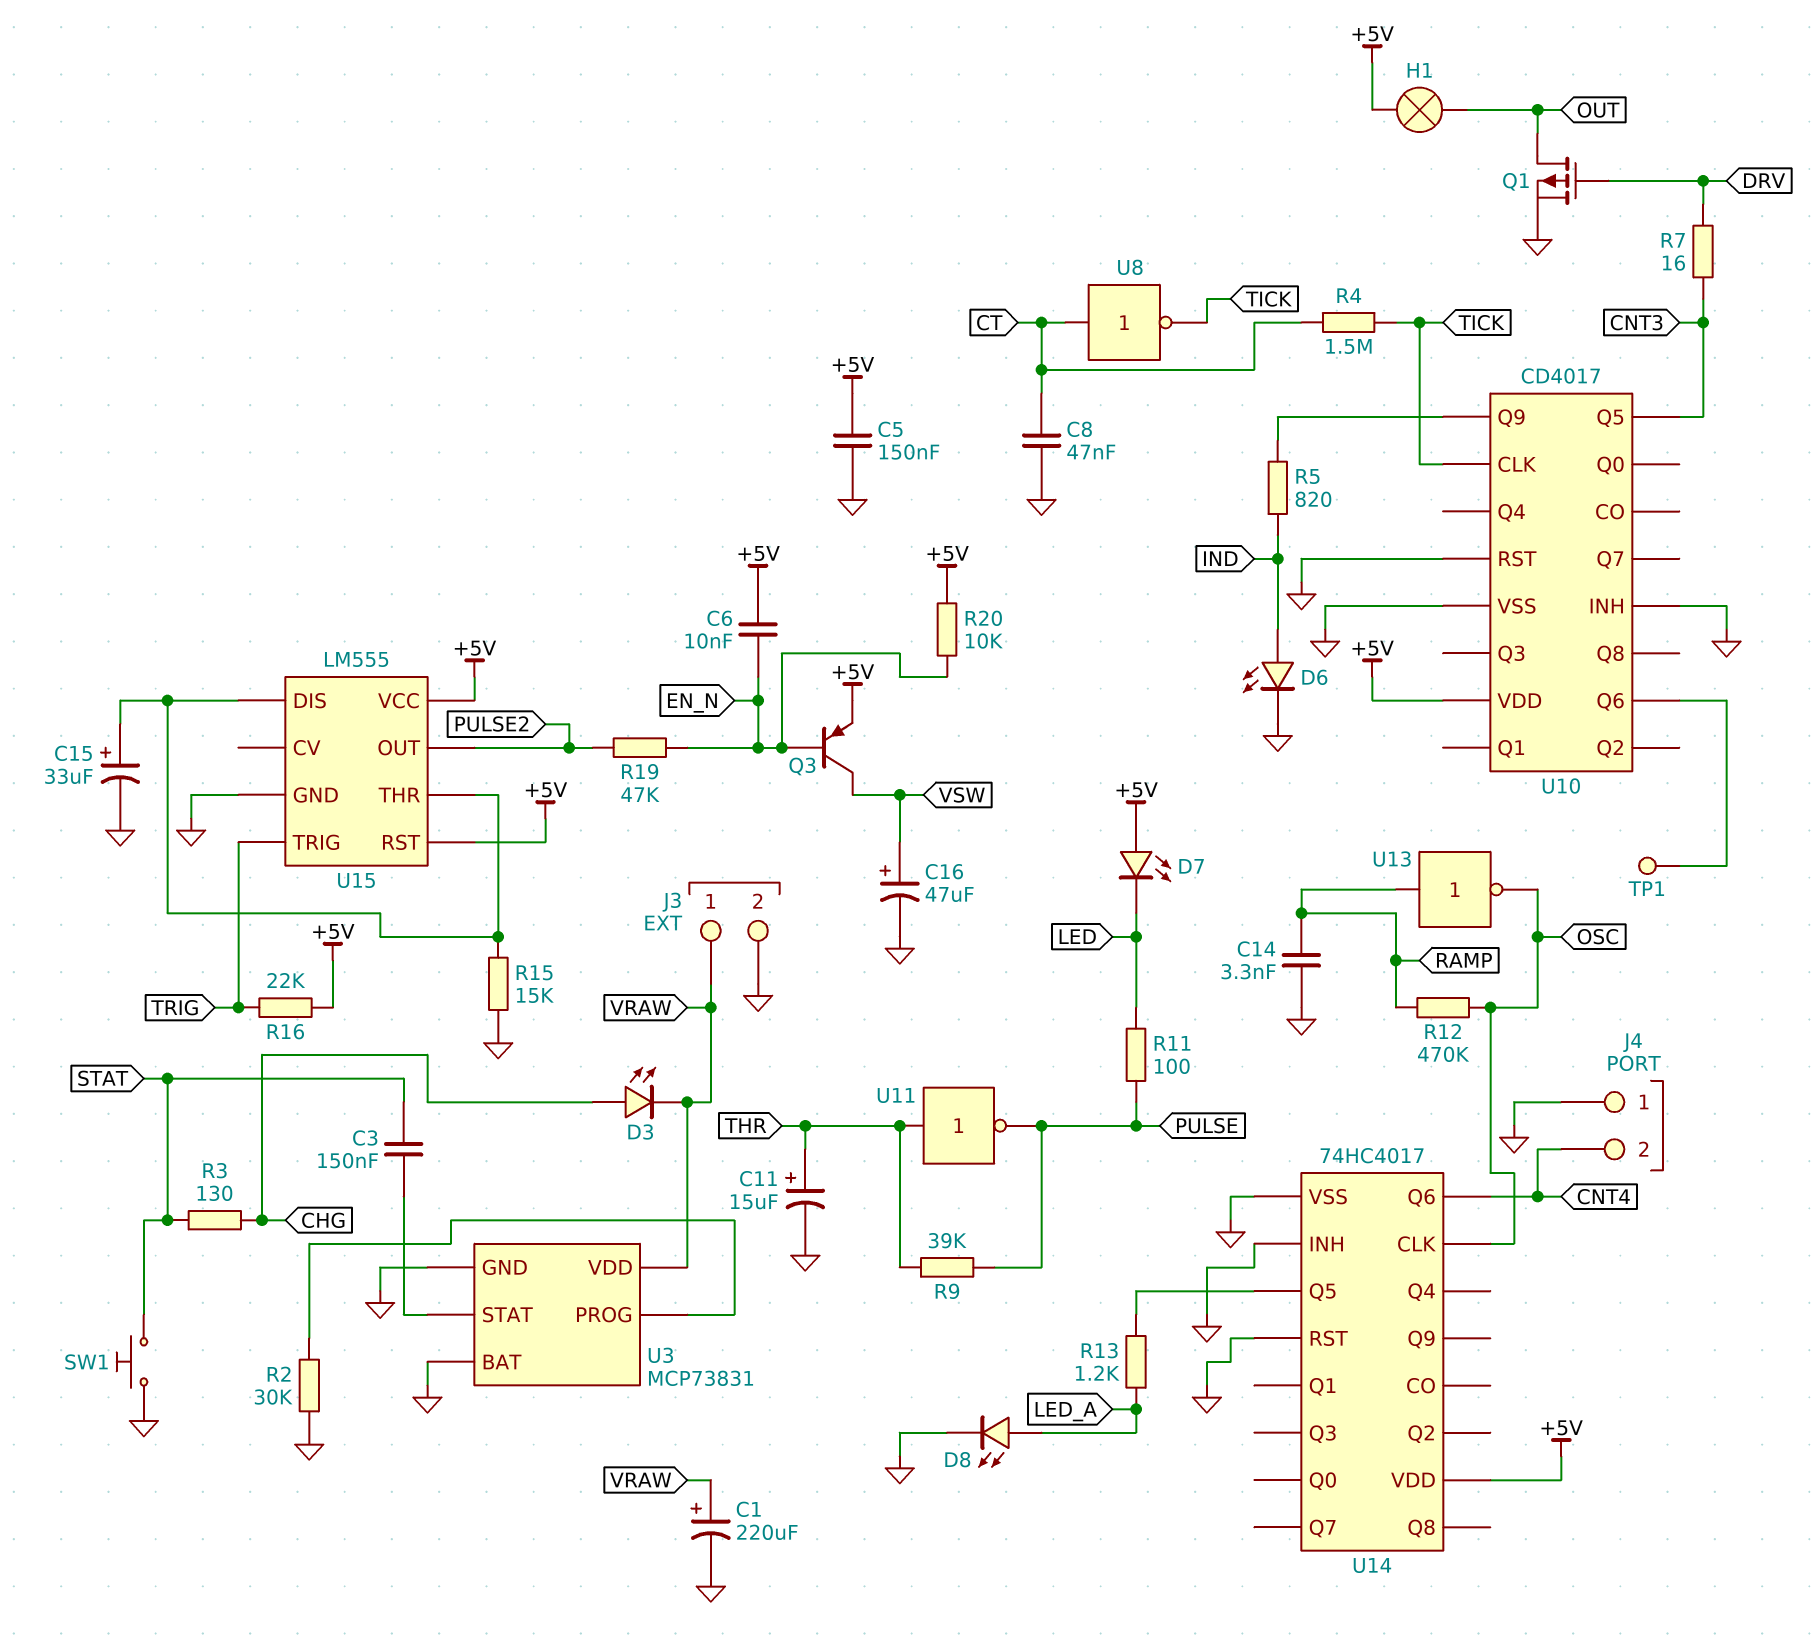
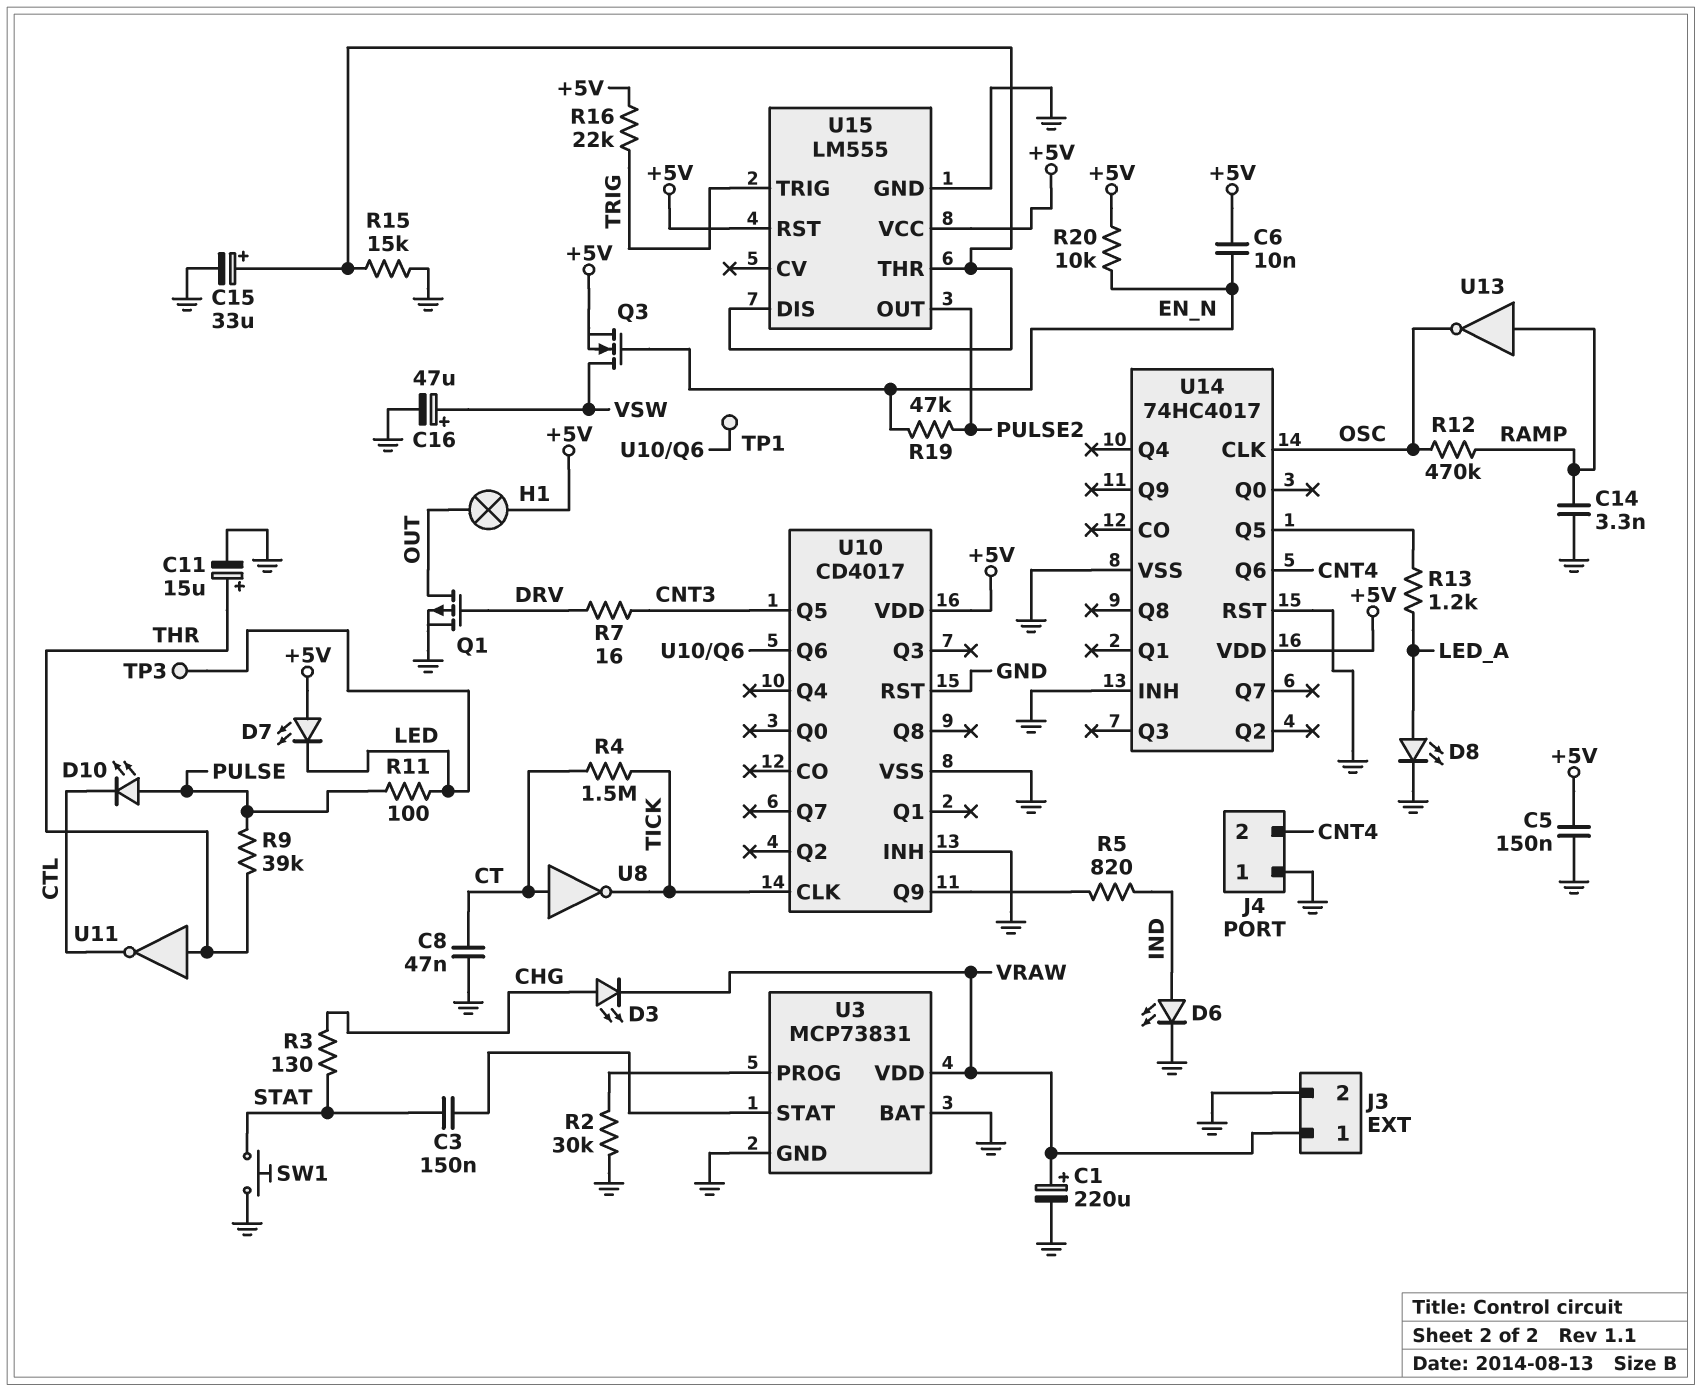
D10: none -> LED (A PULSE, K CTL)
Q3: PNP (B EN_N, C VSW, E +5V) -> NMOS (G EN_N, D VSW, S +5V)
TP3: none -> test point (LED)
U11: NOT (in THR, out PULSE) -> NOT (in THR, out CTL)

